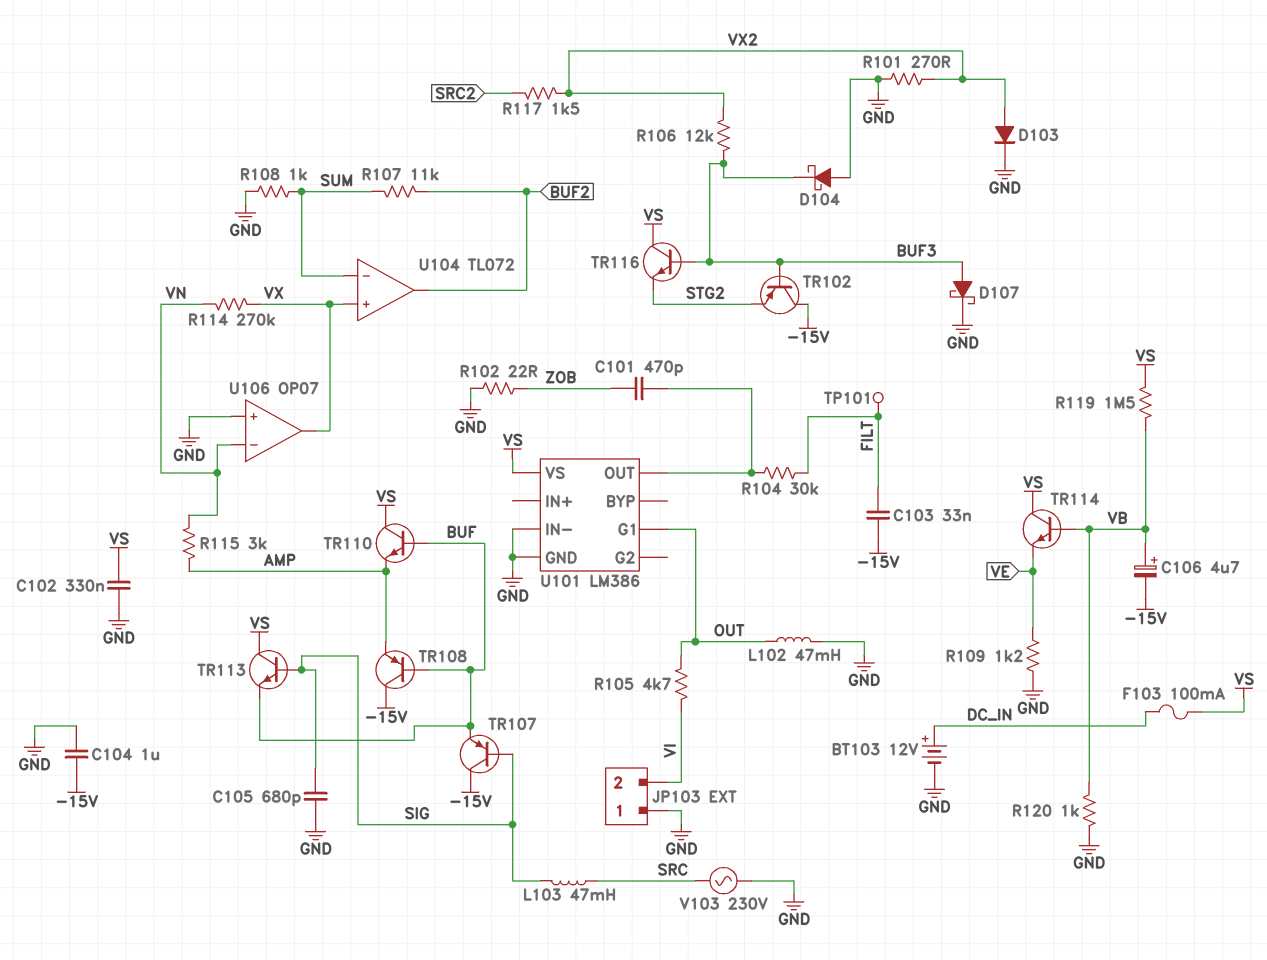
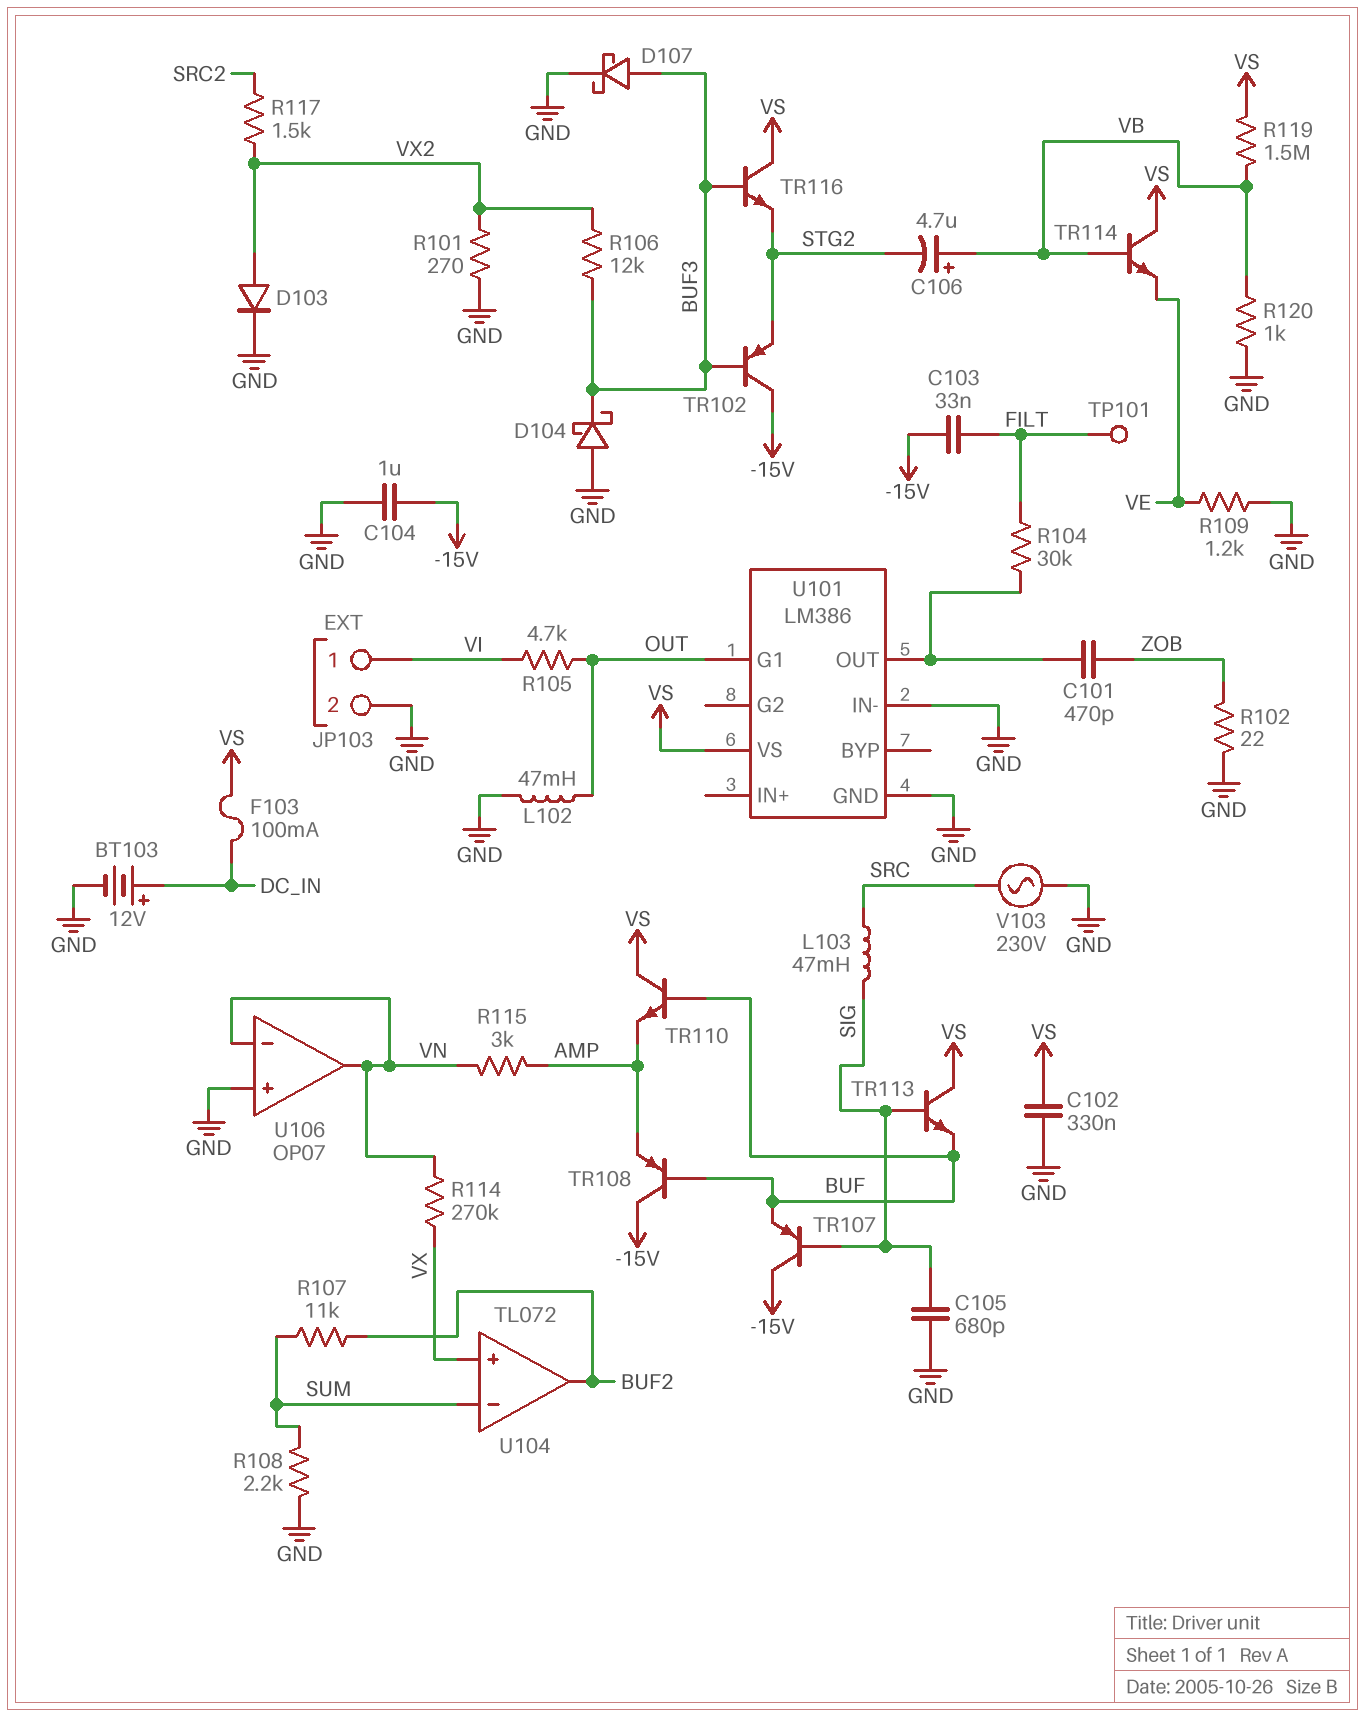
C106: 4.7uF (plus VB, minus -15V) -> 4.7uF (plus VB, minus STG2)
JP103 pin 1: GND -> VI
JP103 pin 2: VI -> GND
R108: 1k (GND, SUM) -> 2.2k (GND, SUM)
U106 pin out: VX -> VN

